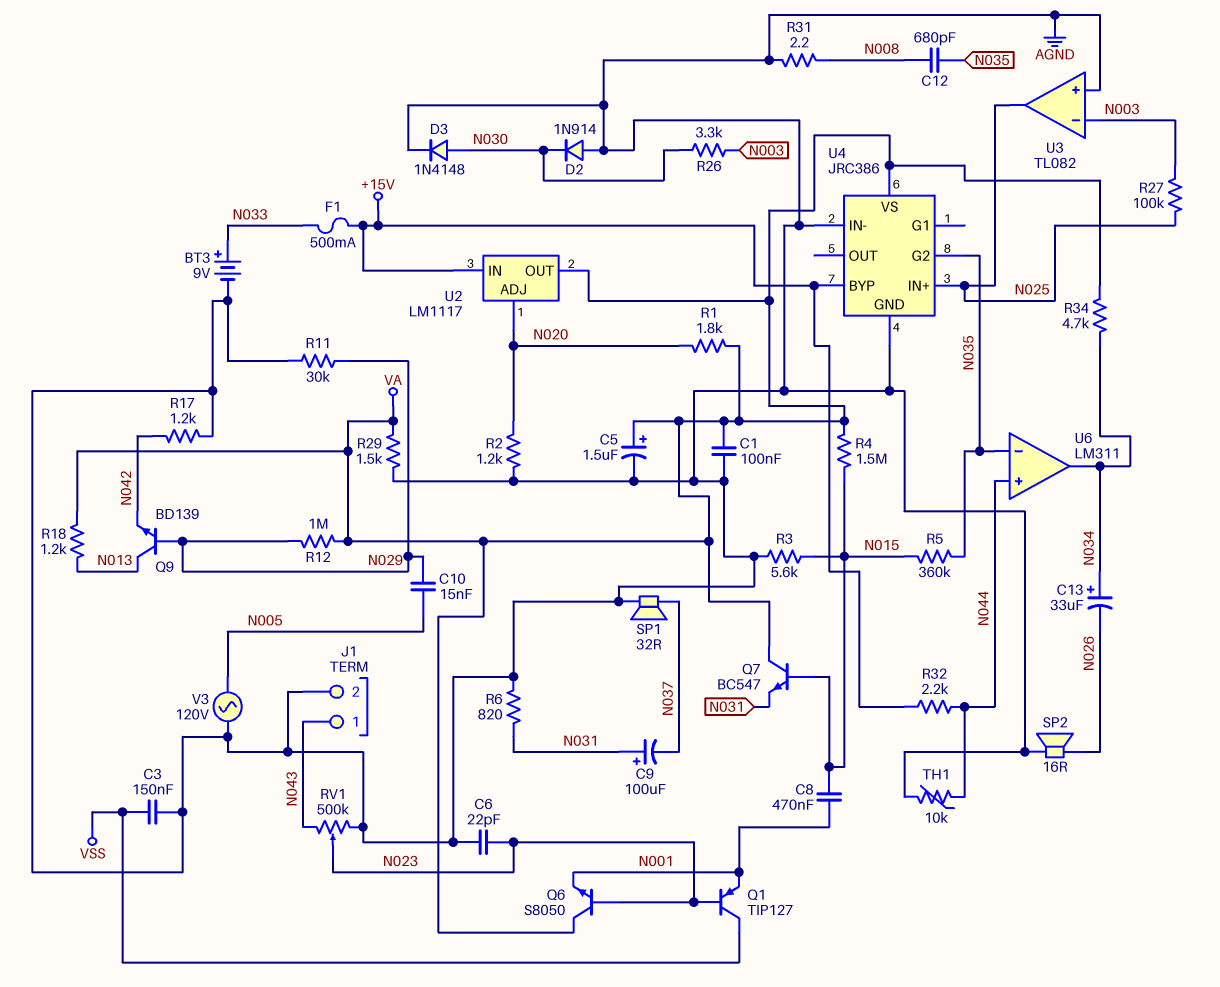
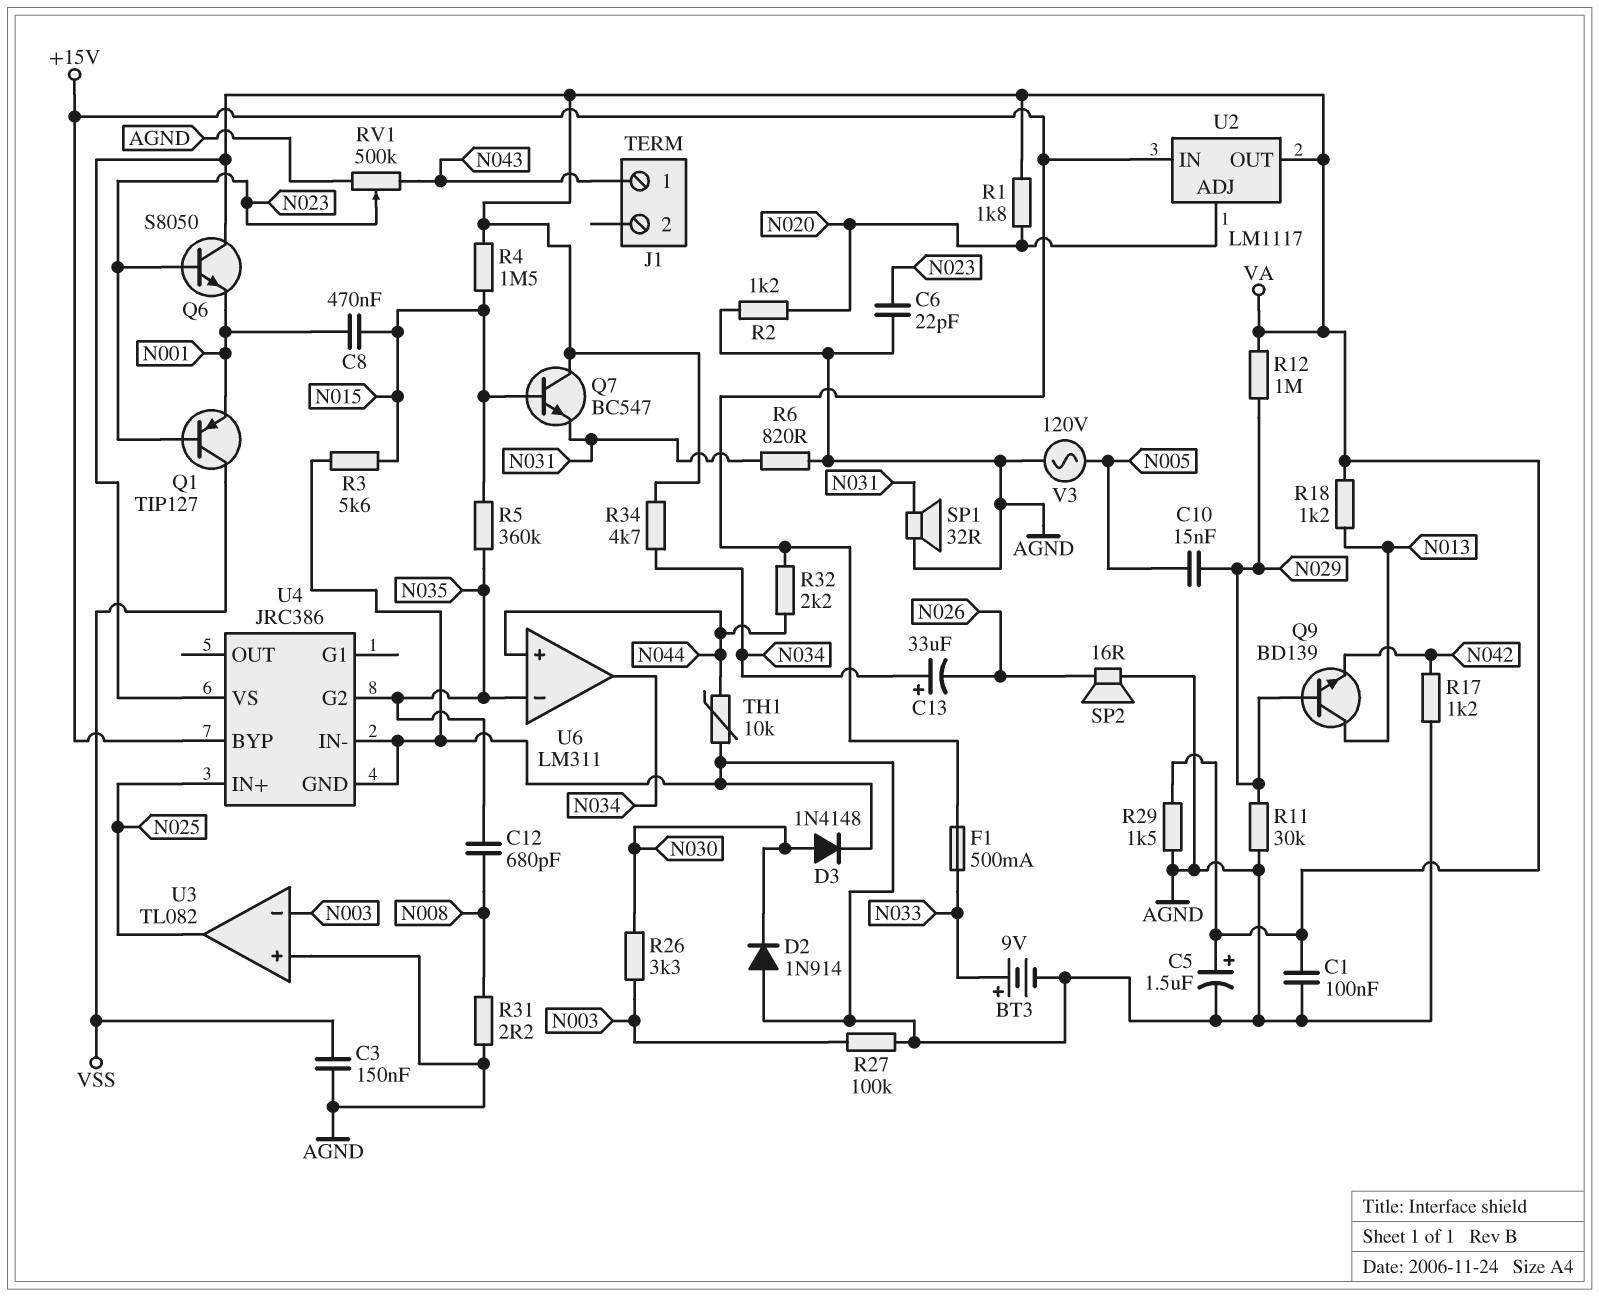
C9: 100uF (plus N031, minus N037) -> none
J1 pin 2: AGND -> none
R27: 100k (N003, N025) -> 100k (AGND, N003)
SP1: speaker 32R (AGND, N037) -> speaker 32R (AGND, N031)

